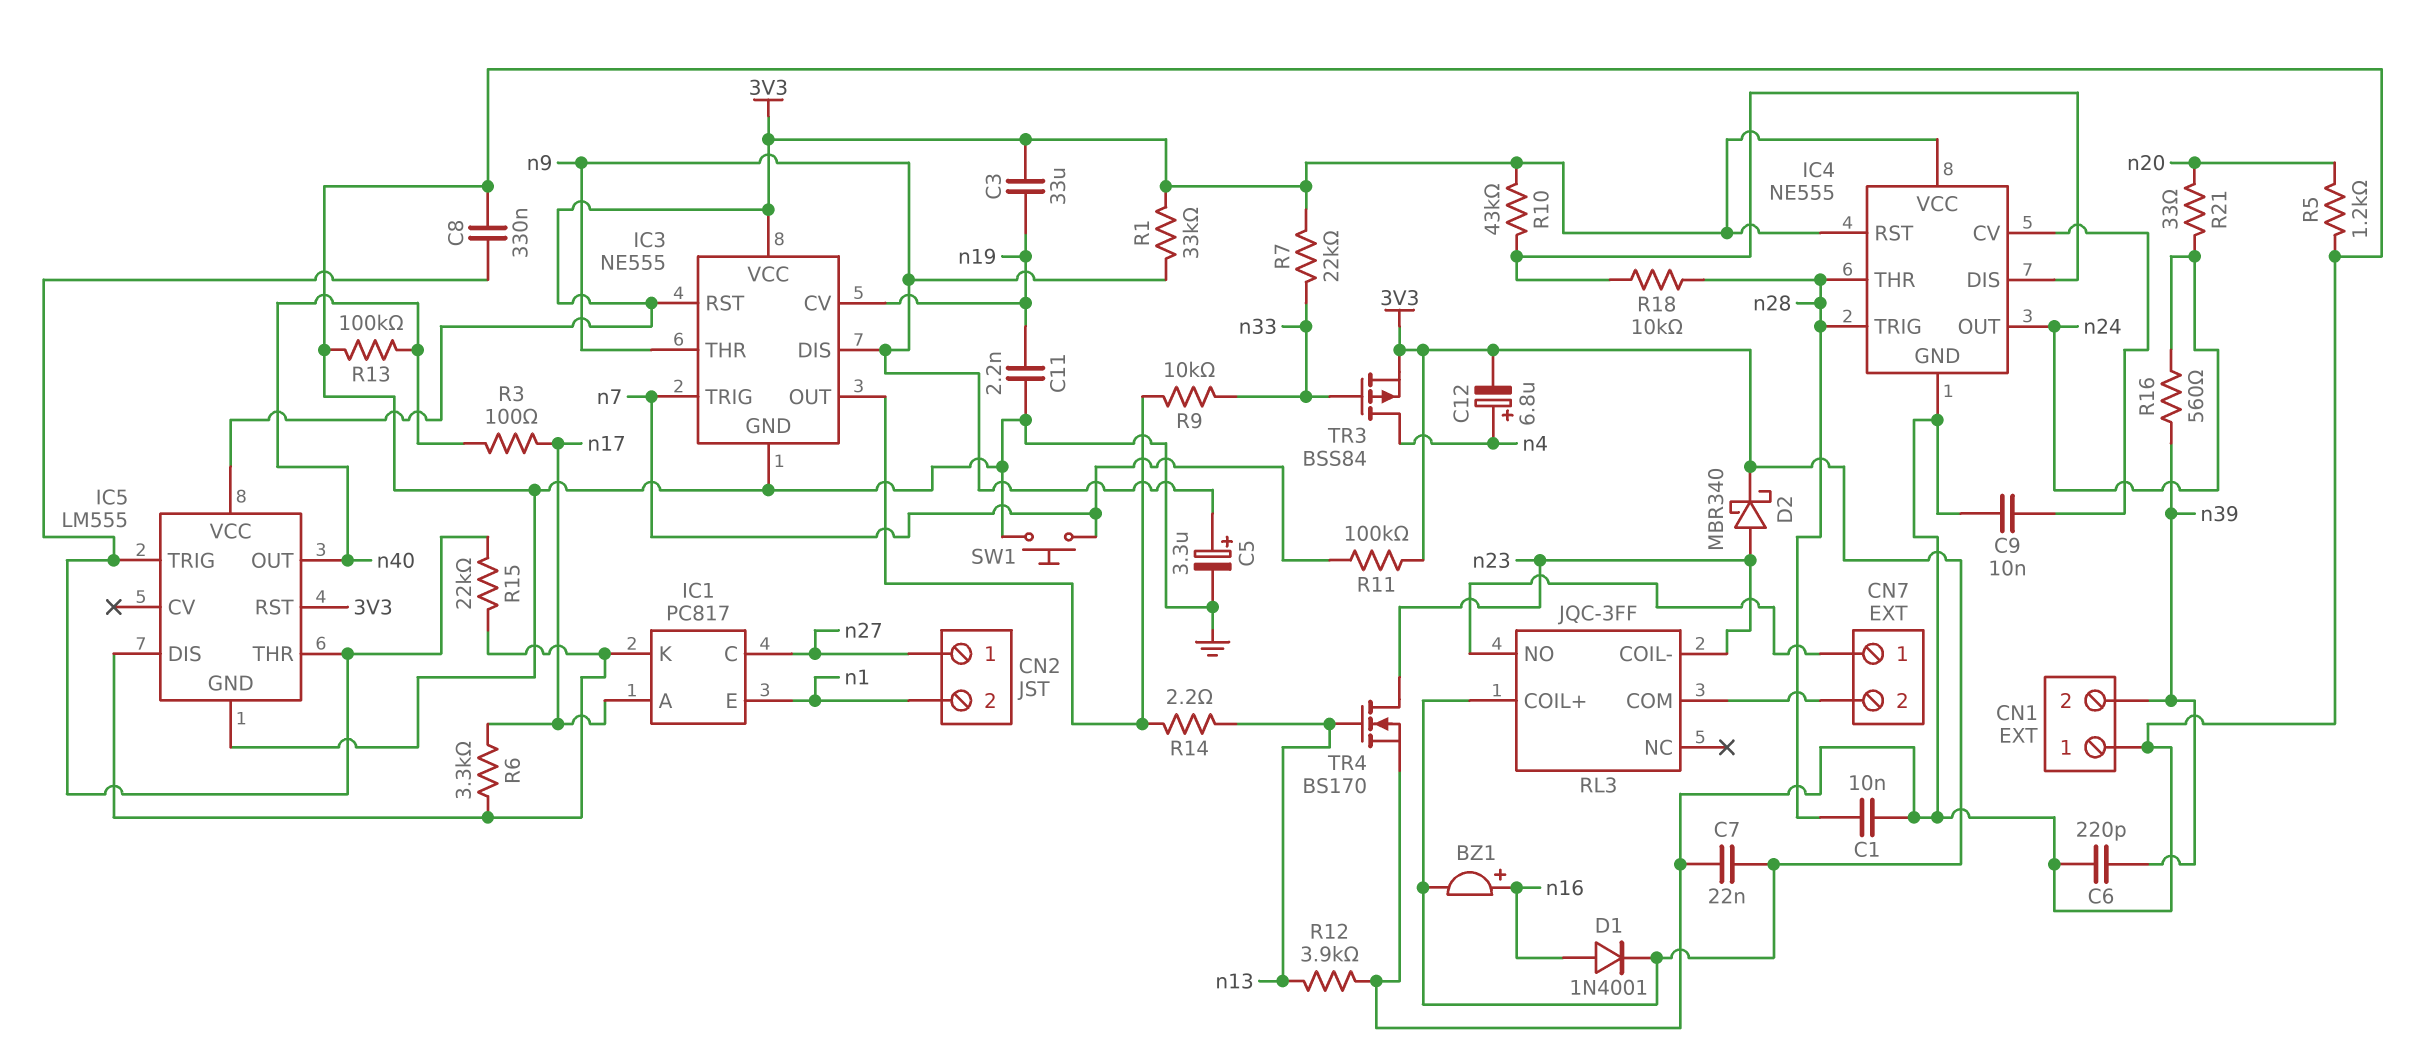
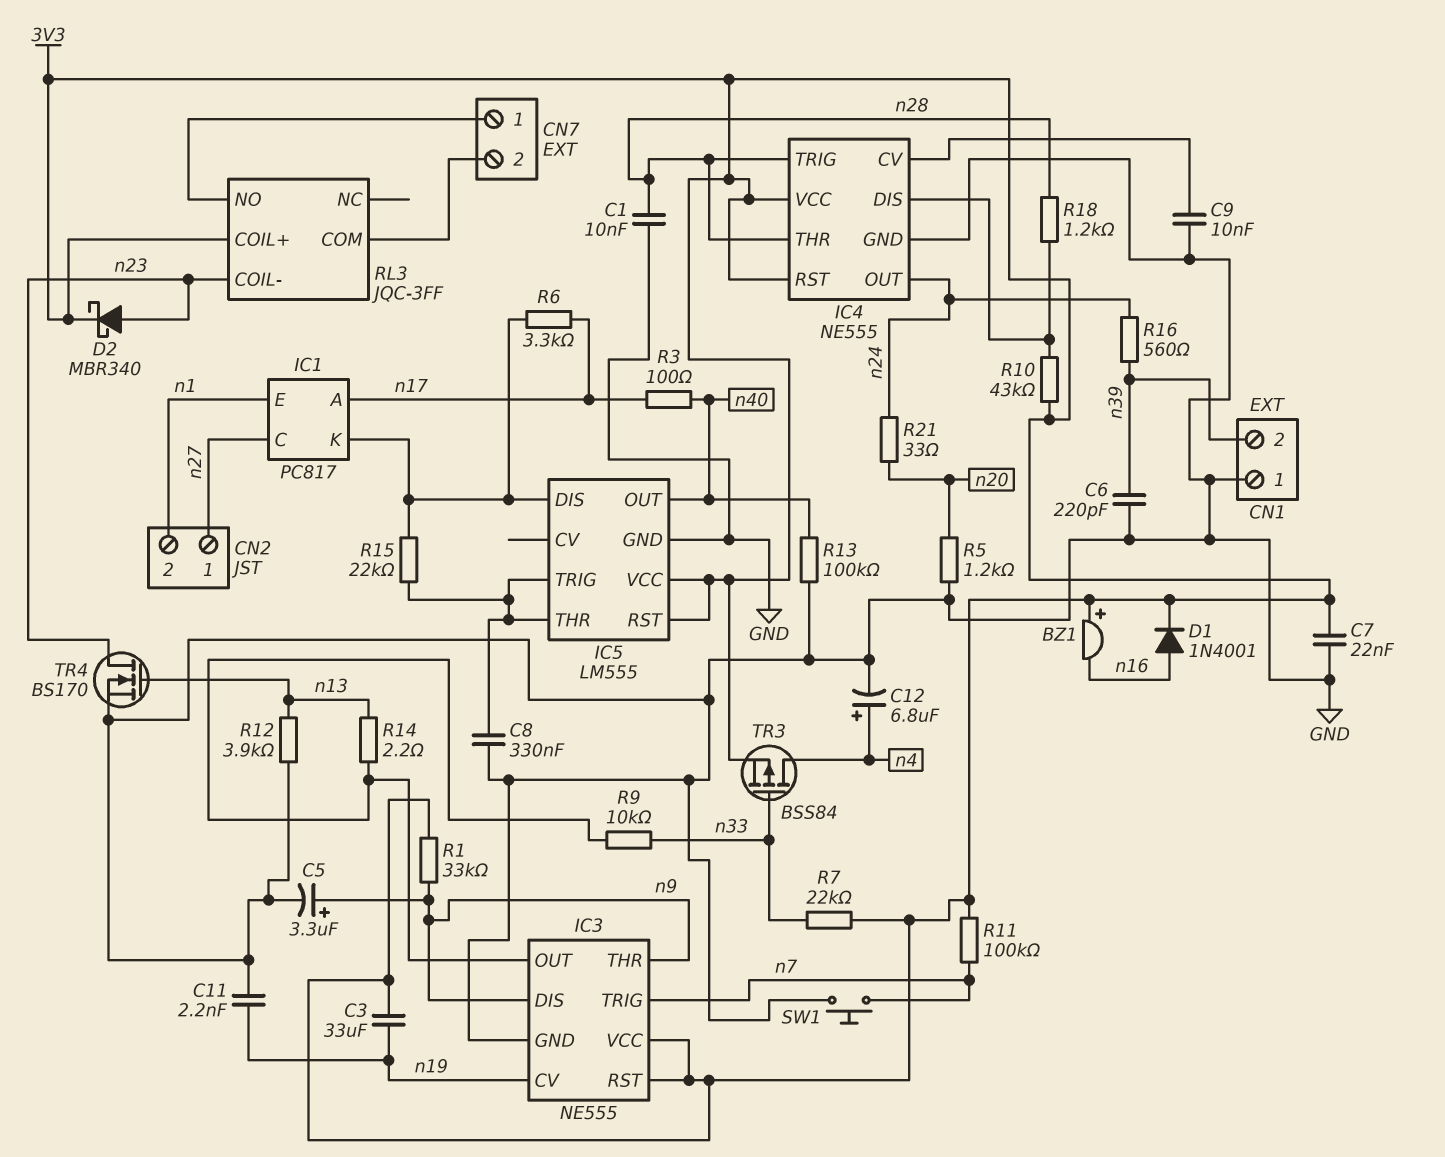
BZ1: buzzer (plus n16, minus 3V3) -> buzzer (plus 3V3, minus n16)
C12: 6.8uF (plus n4, minus 3V3) -> 6.8uF (plus n4, minus GND)
R18: 10k (IC4/DIS, n28) -> 1.2k (IC4/DIS, n28)

